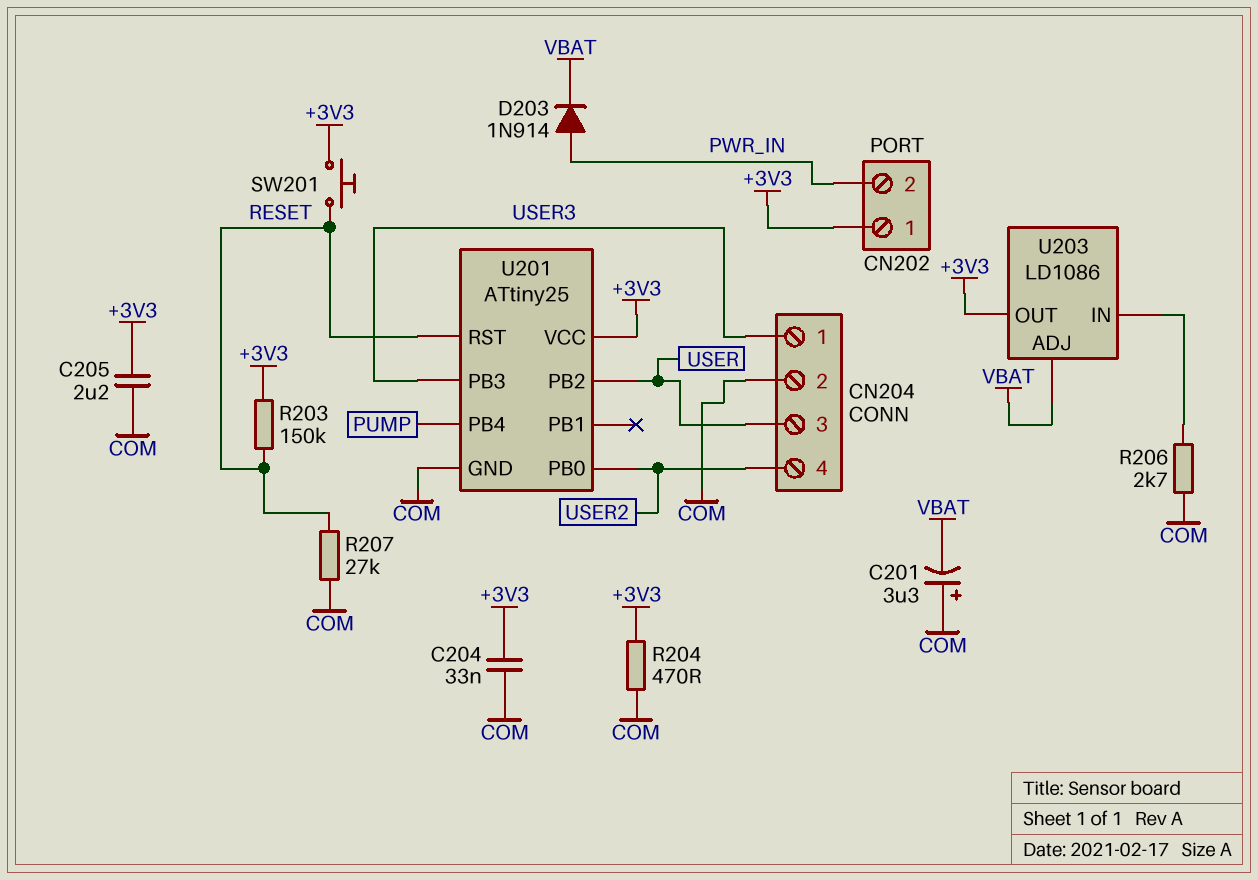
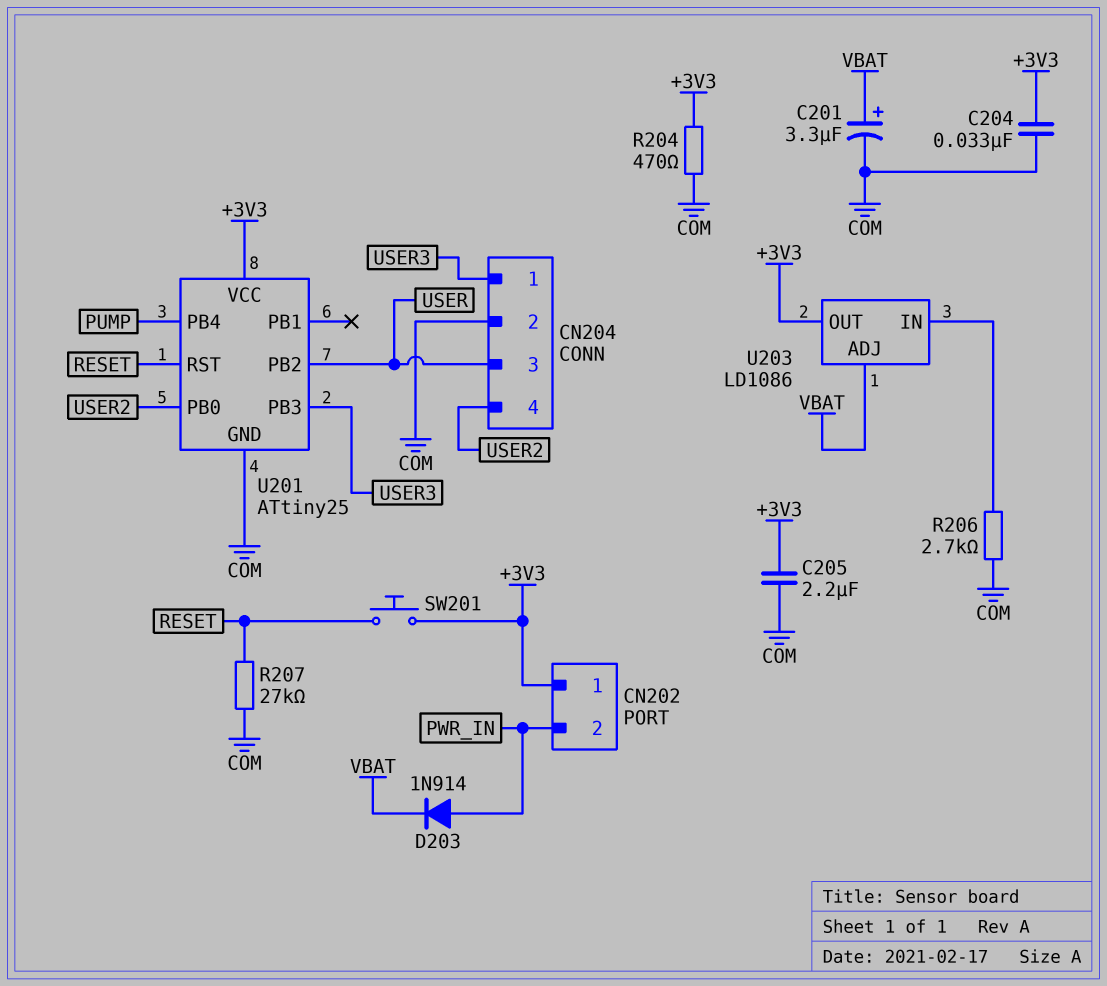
C201: 3.3uF (plus COM, minus VBAT) -> 3.3uF (plus VBAT, minus COM)
R203: 150k (+3V3, RESET) -> none

